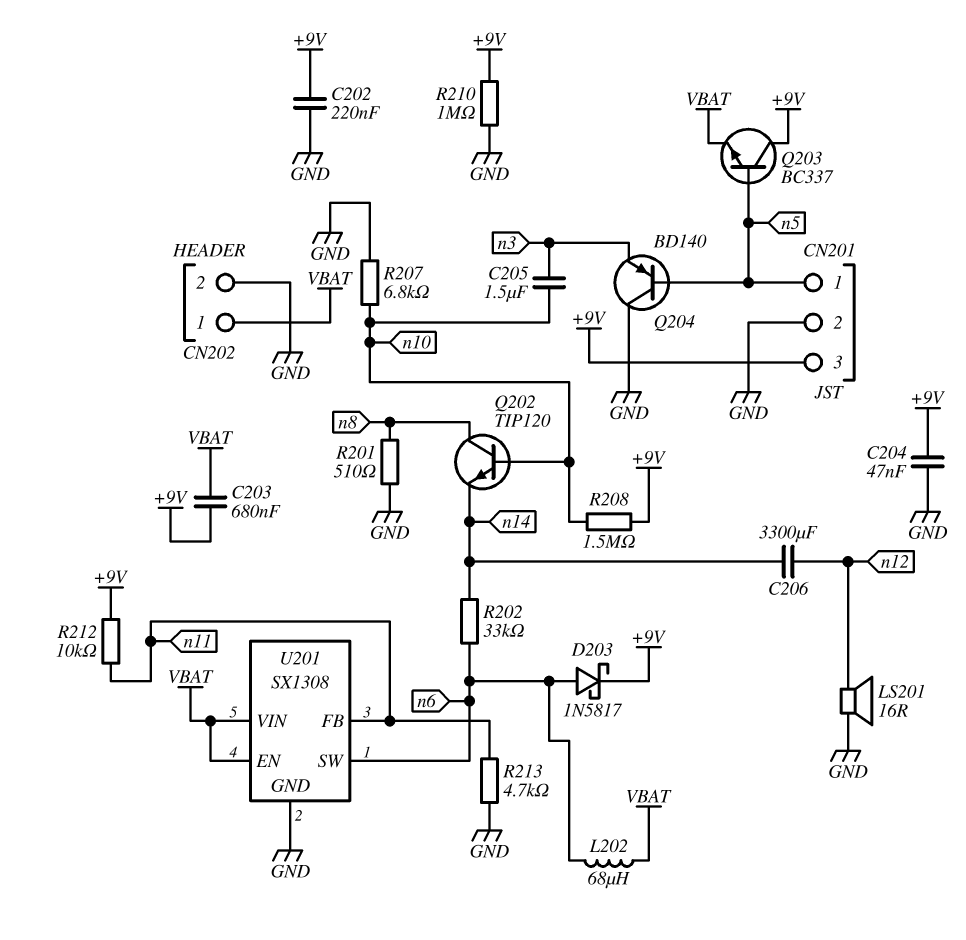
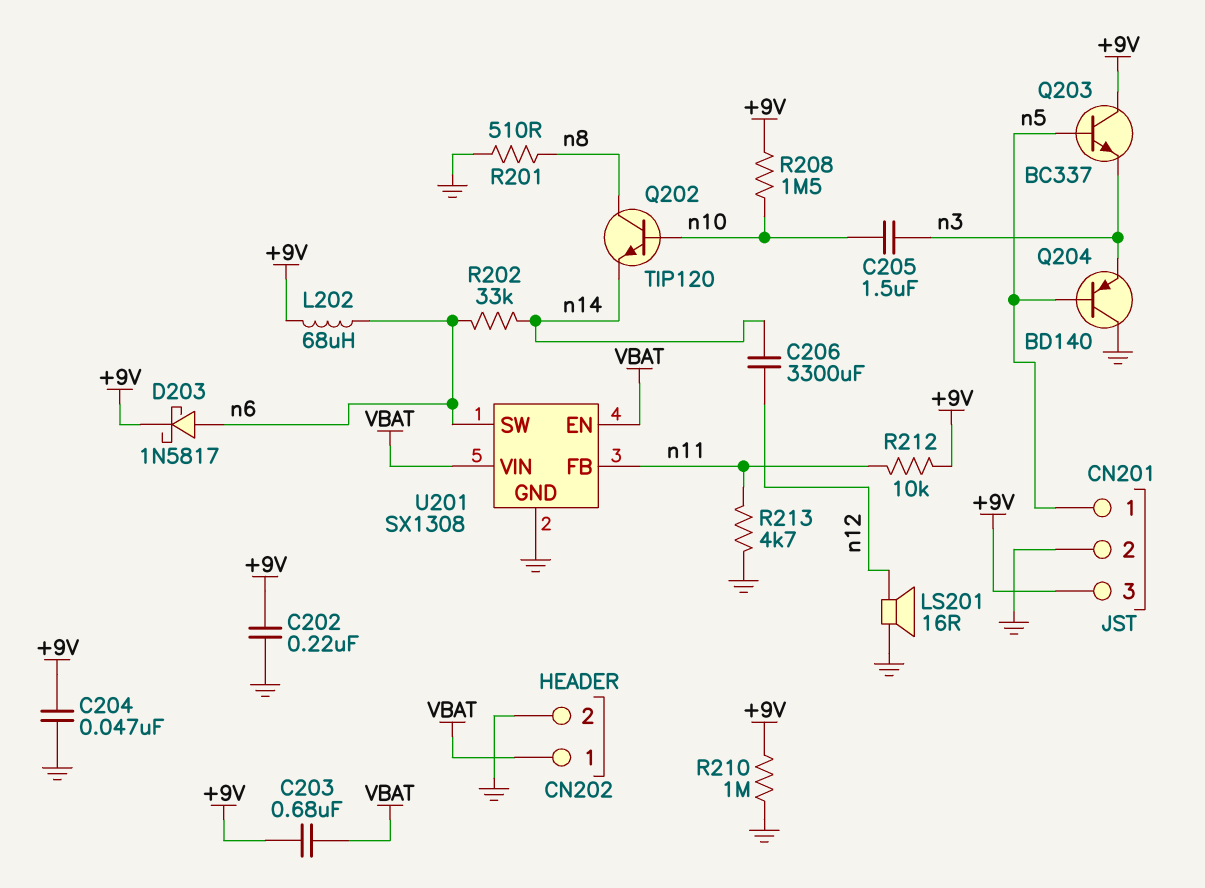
L202: 68uH (VBAT, n6) -> 68uH (+9V, n6)
Q203: NPN BC337 (B n5, C +9V, E VBAT) -> NPN BC337 (B n5, C +9V, E n3)
R207: 6.8k (GND, n10) -> none

